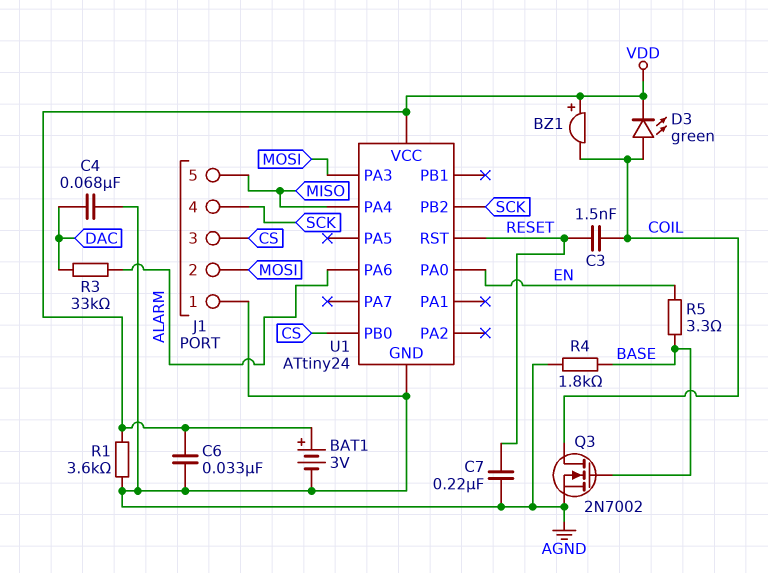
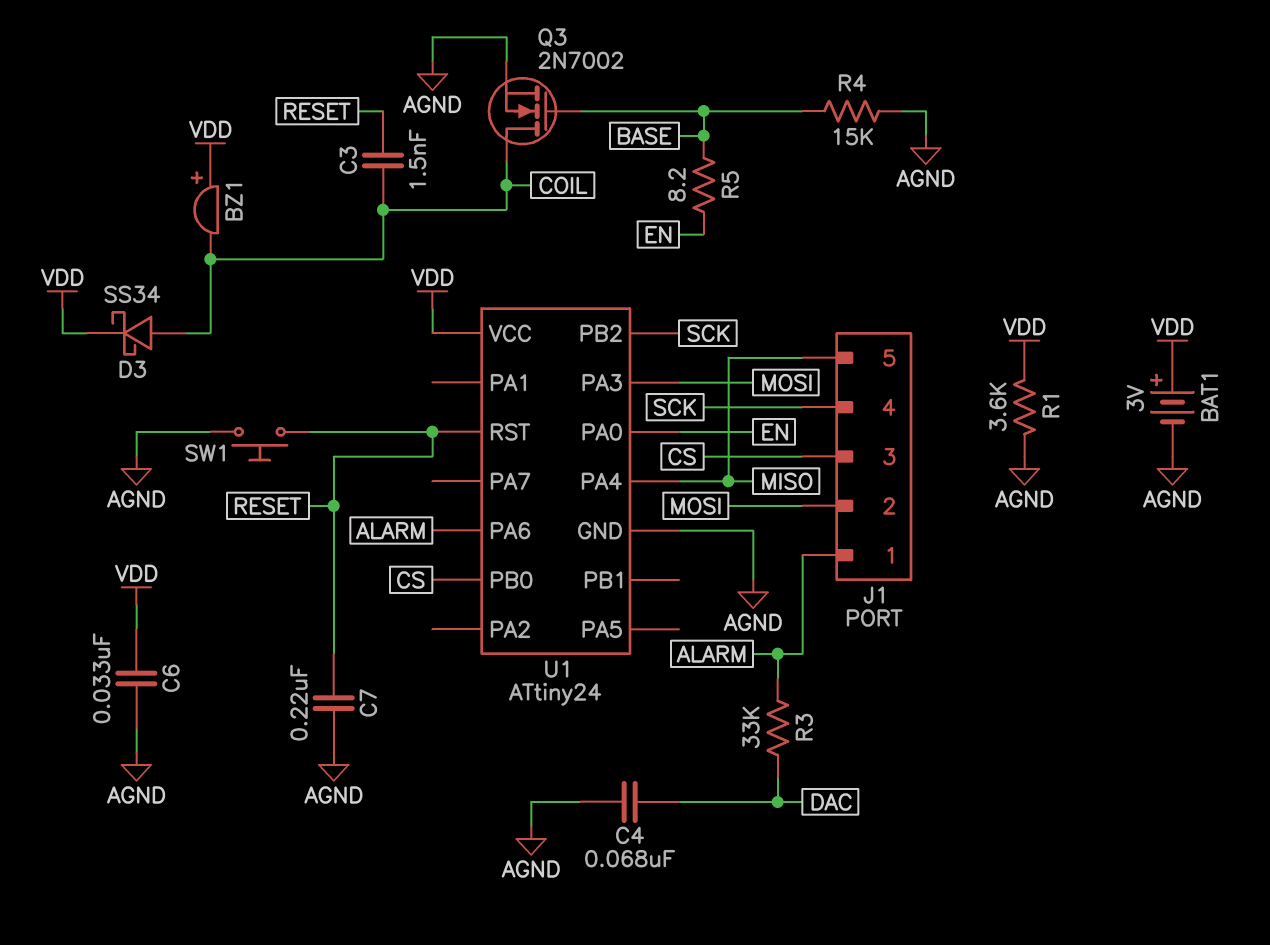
D3: LED green (A COIL, K VDD) -> schottky SS34 (A COIL, K VDD)
J1 pin 1: AGND -> ALARM
R4: 1.8k (AGND, BASE) -> 15k (AGND, BASE)
R5: 3.3 (BASE, EN) -> 8.2 (BASE, EN)
SW1: none -> button (AGND, RESET)

